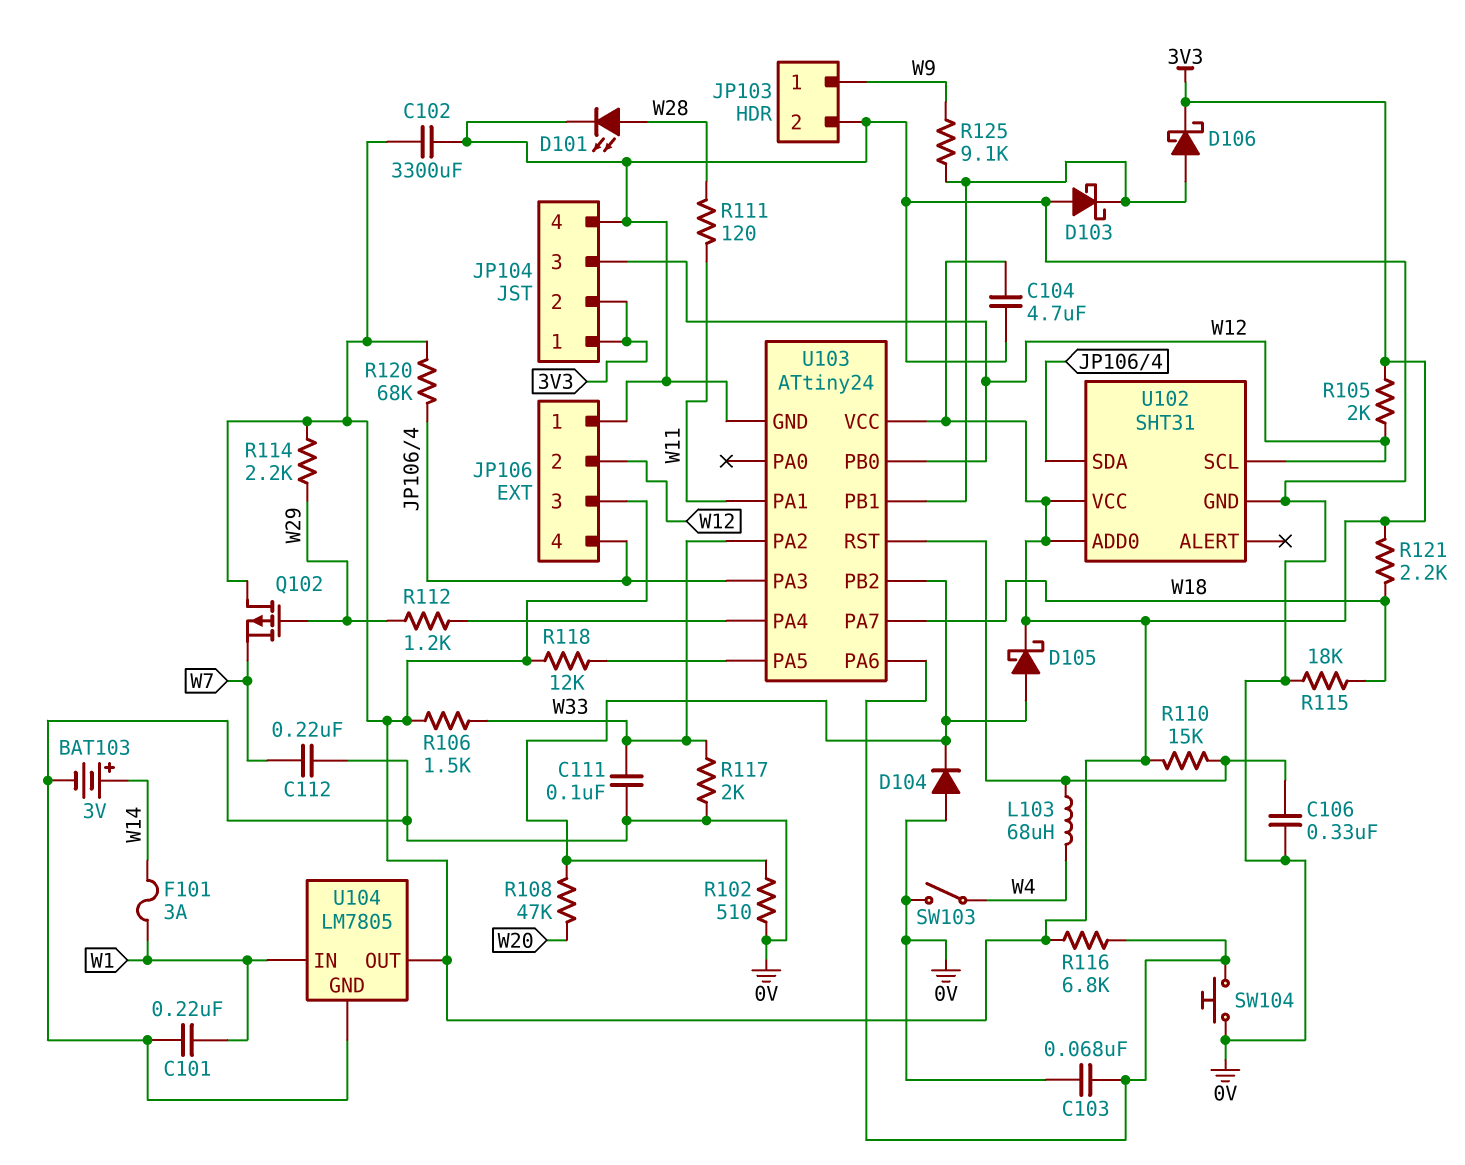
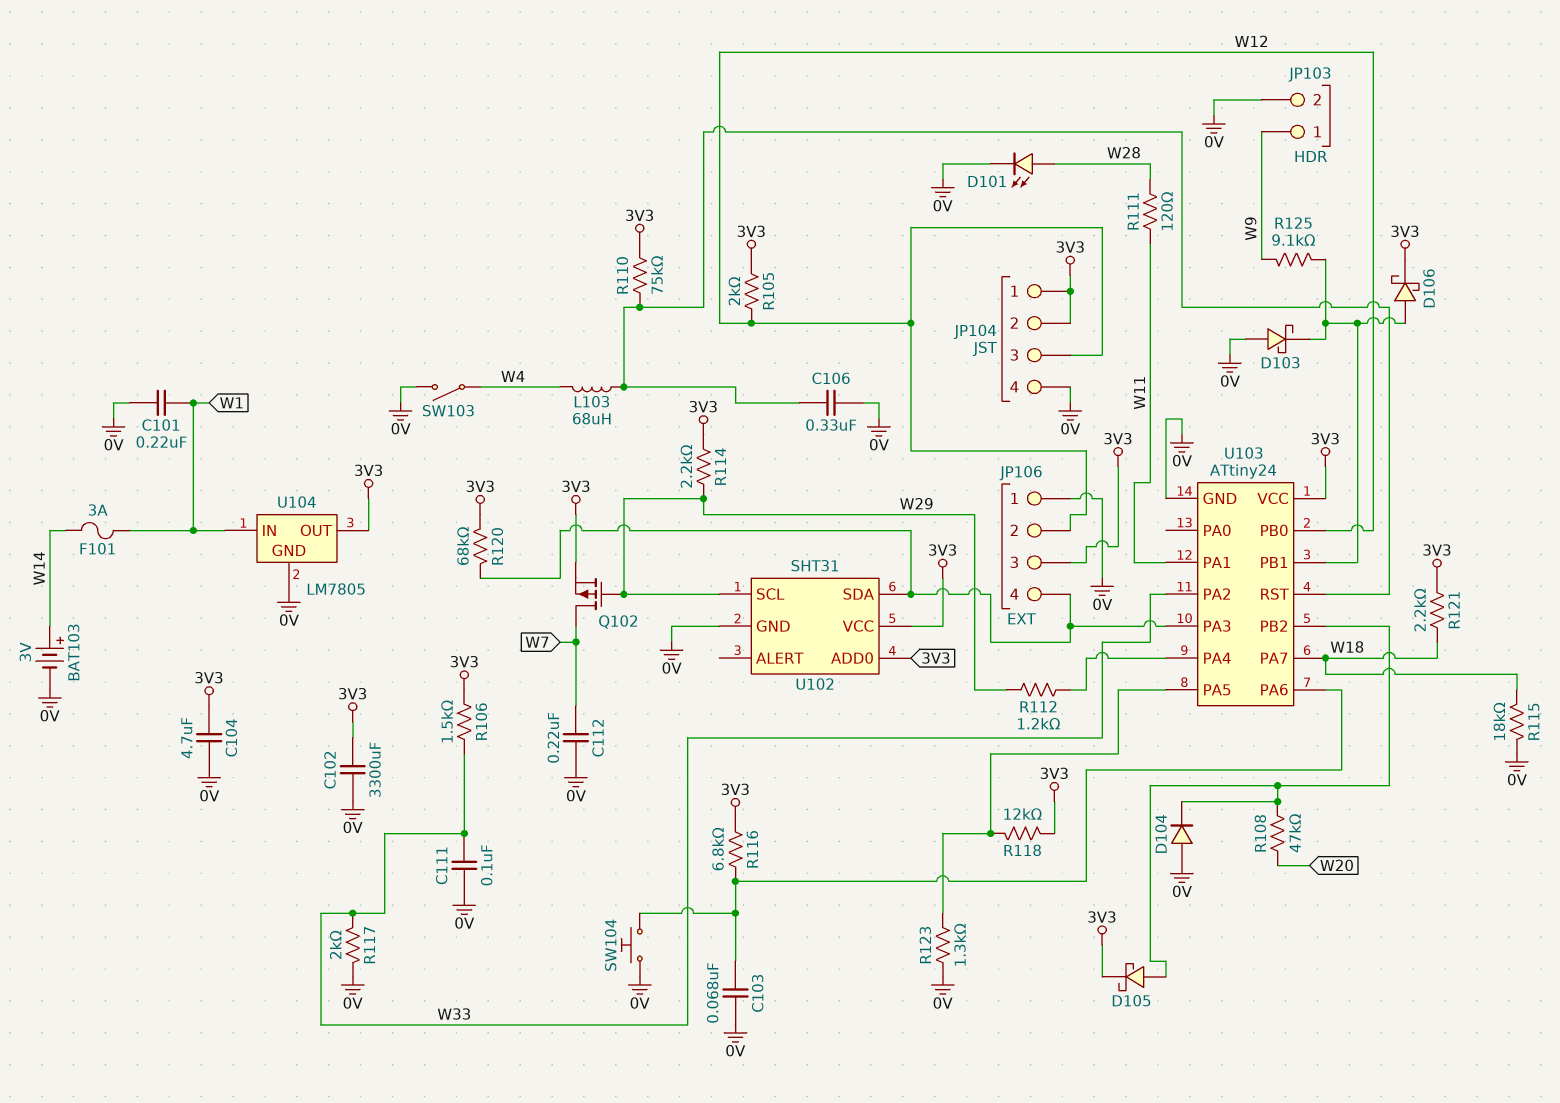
Q102: PMOS (G W29, D 3V3, S W7) -> PMOS (G W29, D W7, S 3V3)
R102: 510 (0V, U103/PB2) -> none
R110: 15k (3V3, U103/RST) -> 75k (3V3, U103/RST)
R123: none -> 1.3k (0V, U103/PA5)
U102 pin SCL: W12 -> W29

